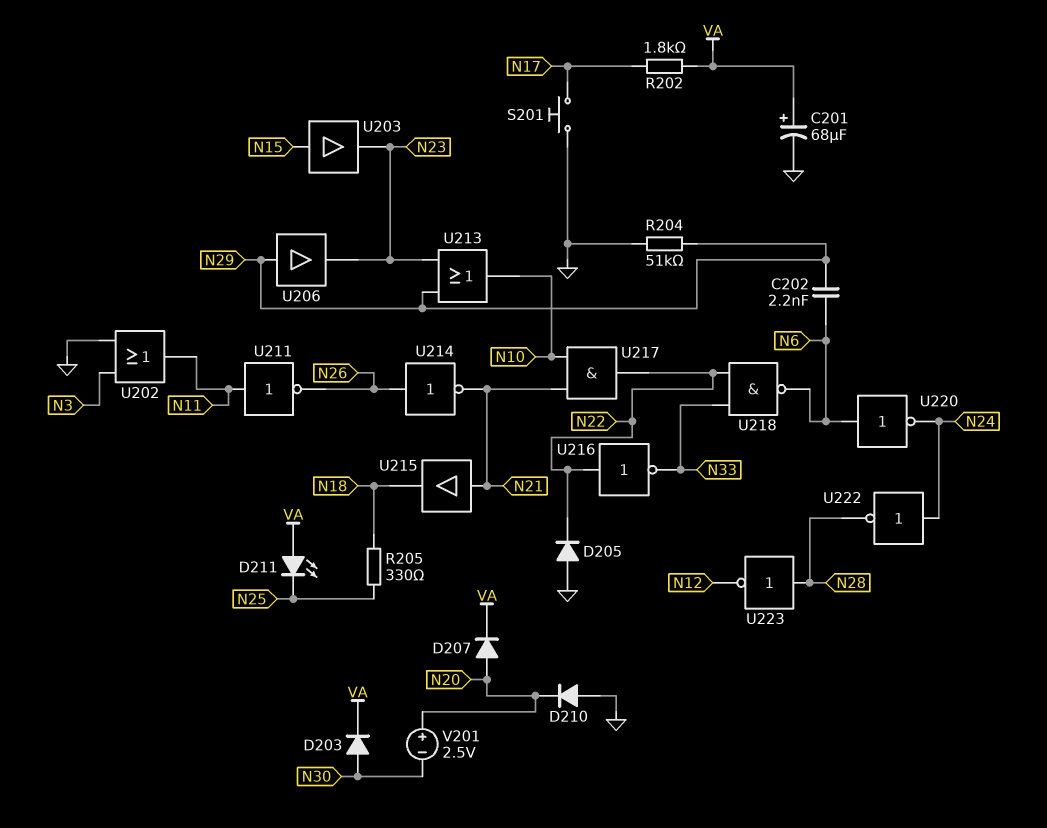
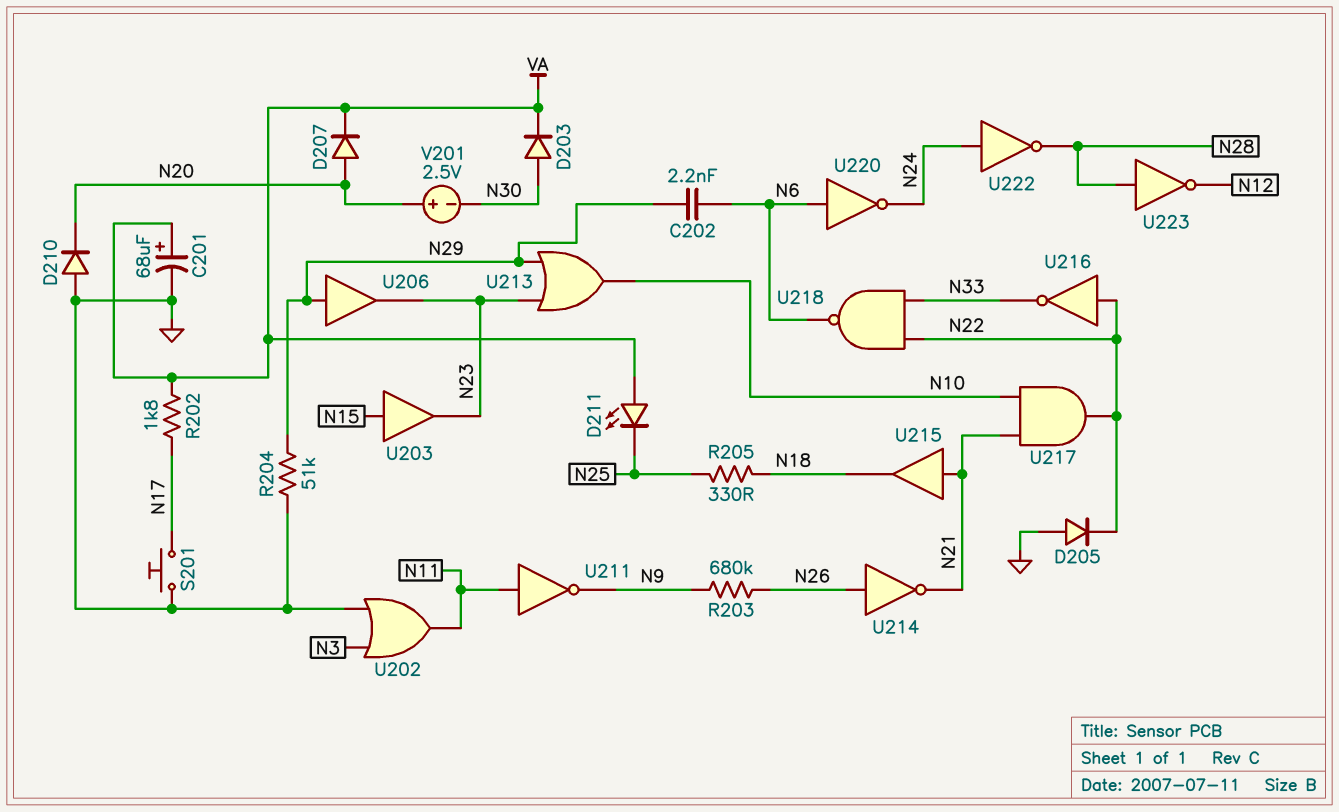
R203: none -> 680k (N9, N26)
U211: NOT (in N11, out N26) -> NOT (in N11, out N9)

